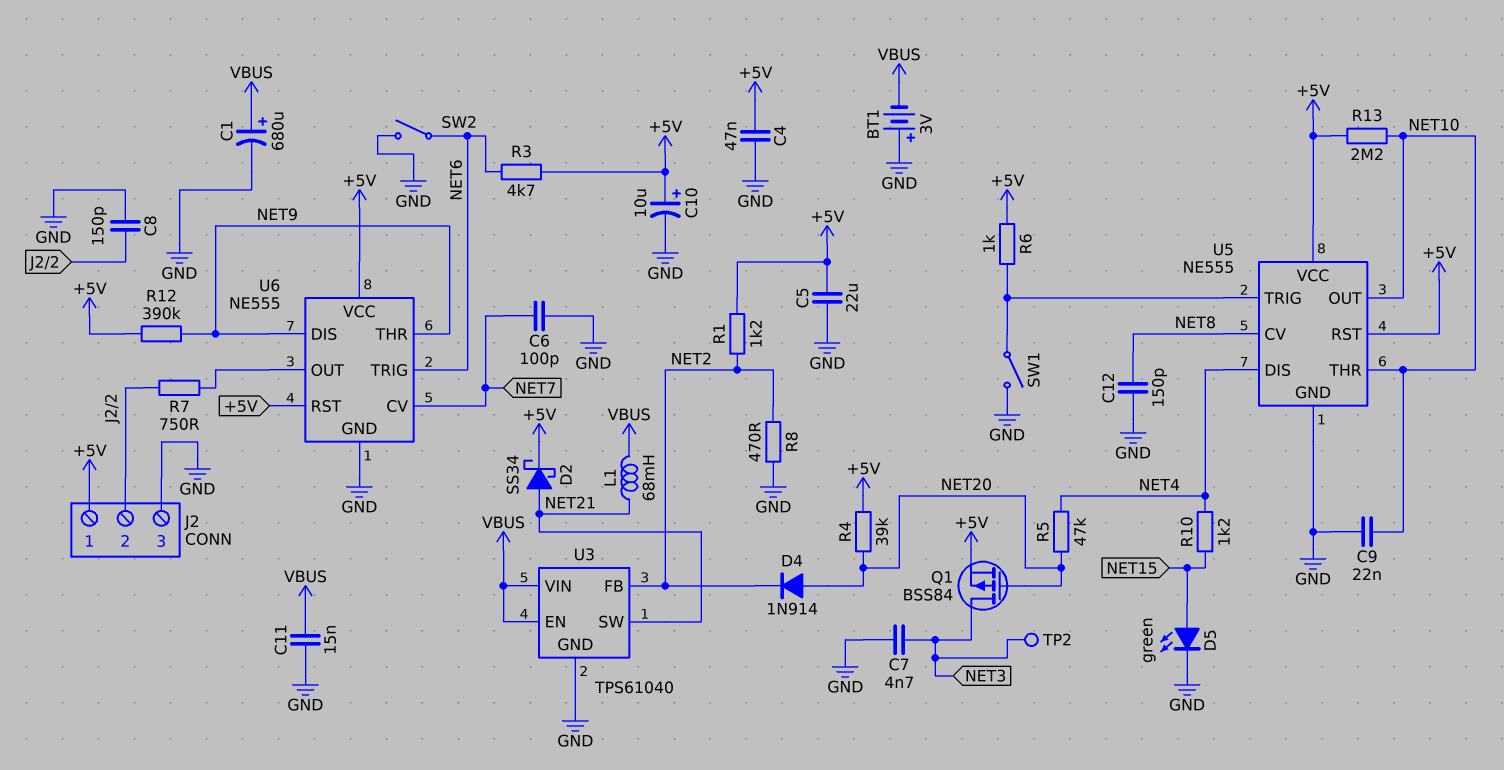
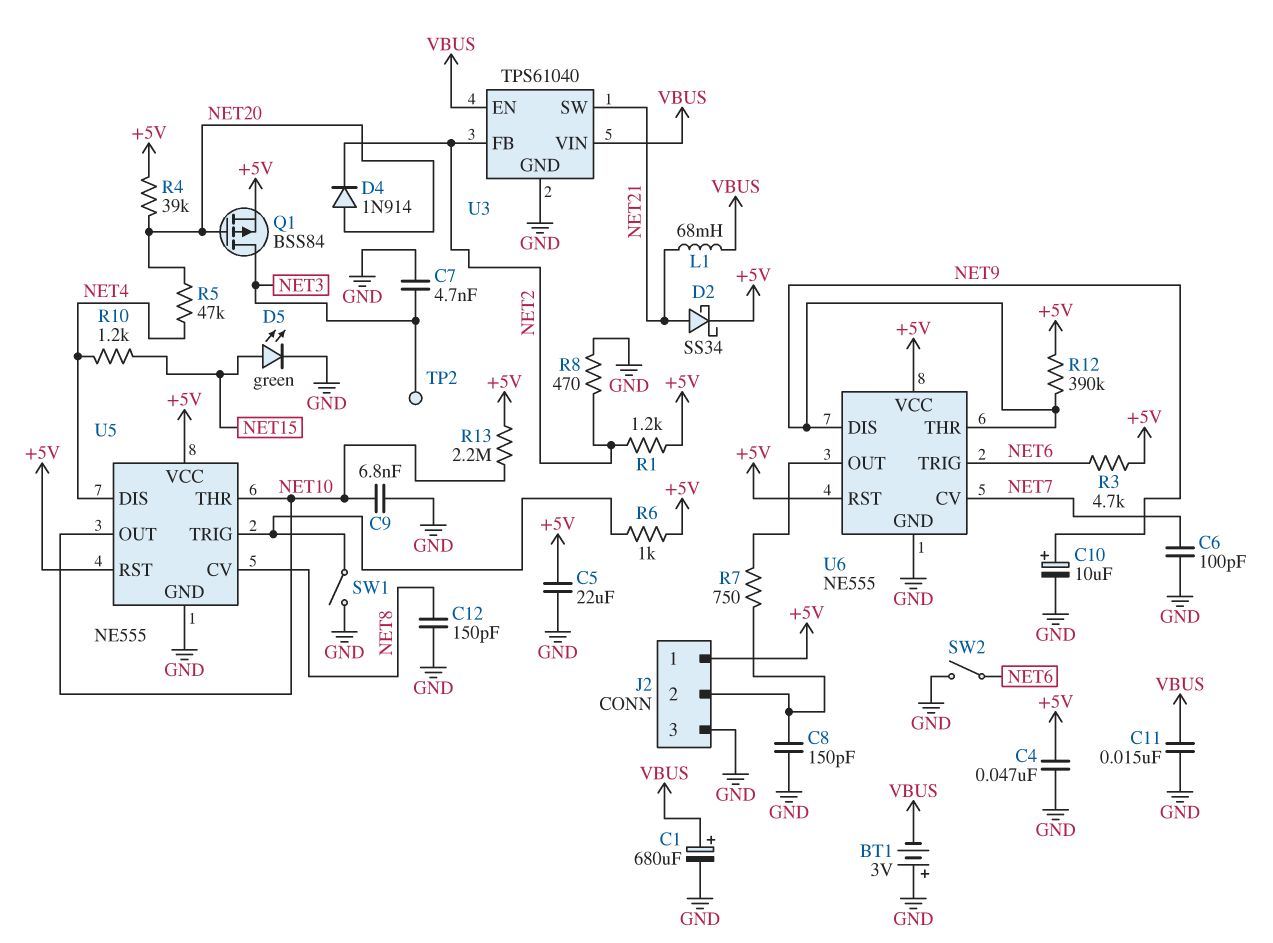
C9: 22nF (GND, NET10) -> 6.8nF (GND, NET10)
C10: 10uF (plus +5V, minus GND) -> 10uF (plus NET9, minus GND)

